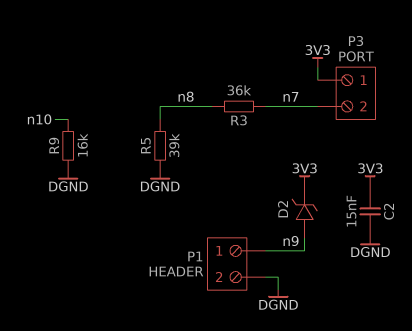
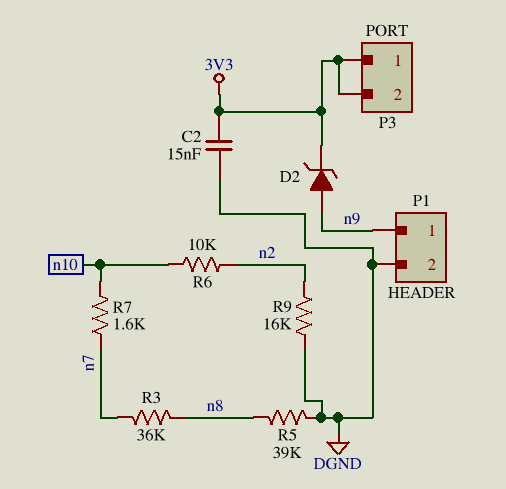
P3 pin 2: n7 -> 3V3
R6: none -> 10k (n2, n10)
R7: none -> 1.6k (n7, n10)
R9: 16k (DGND, n10) -> 16k (DGND, n2)

